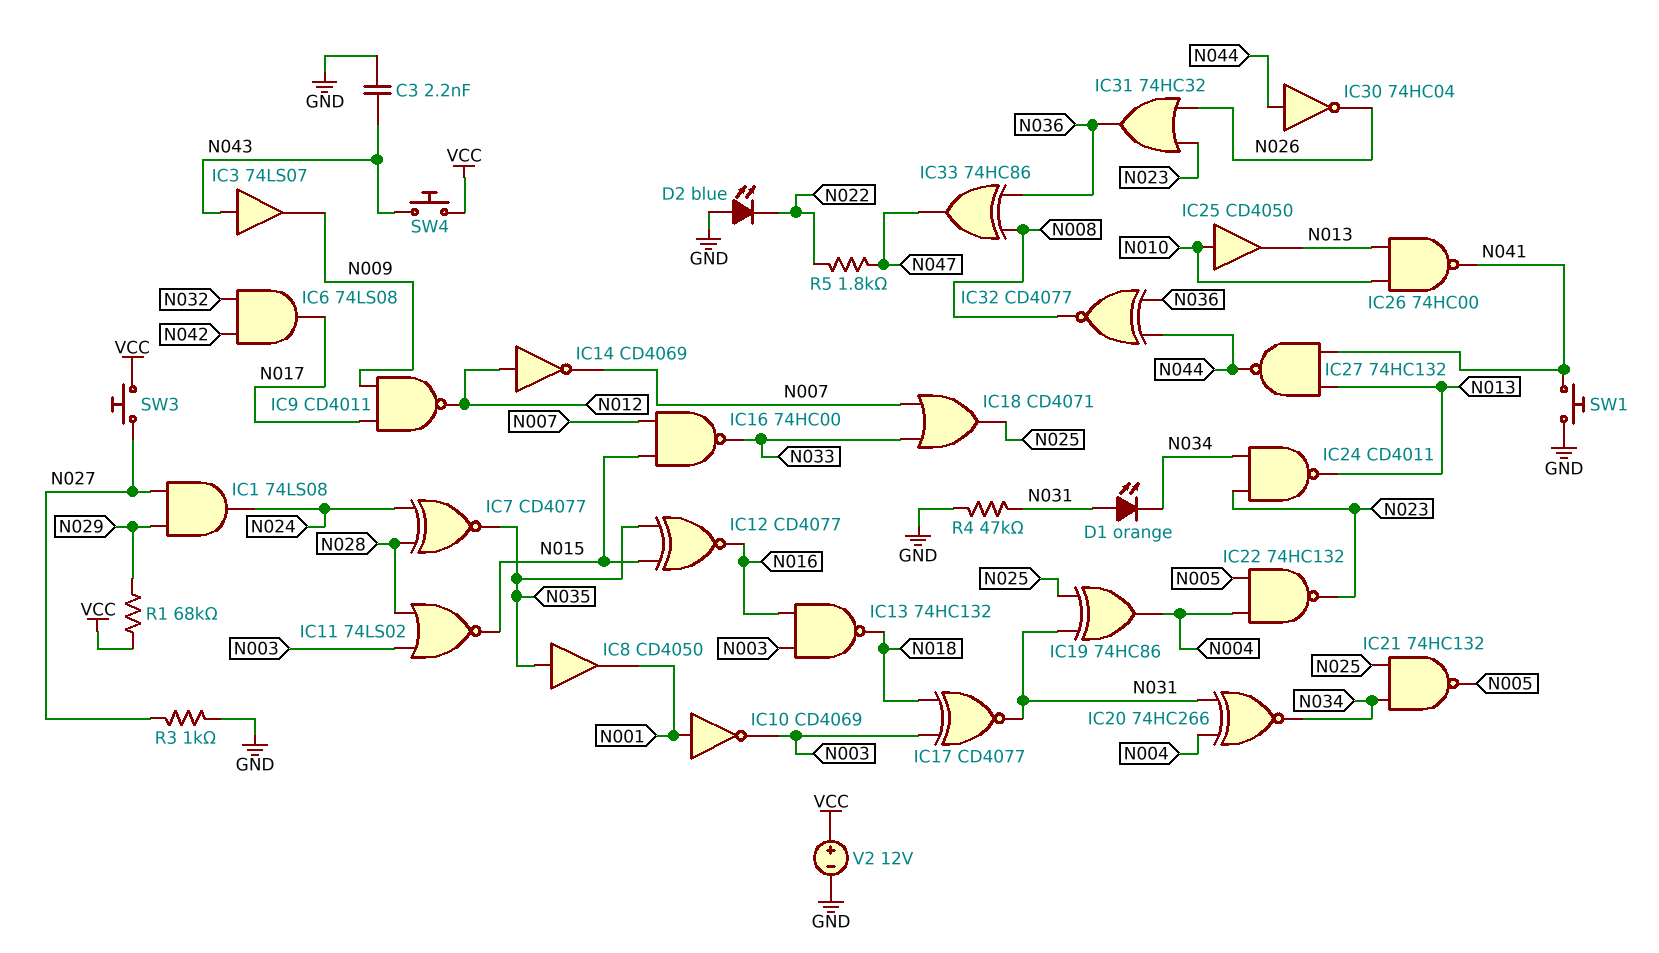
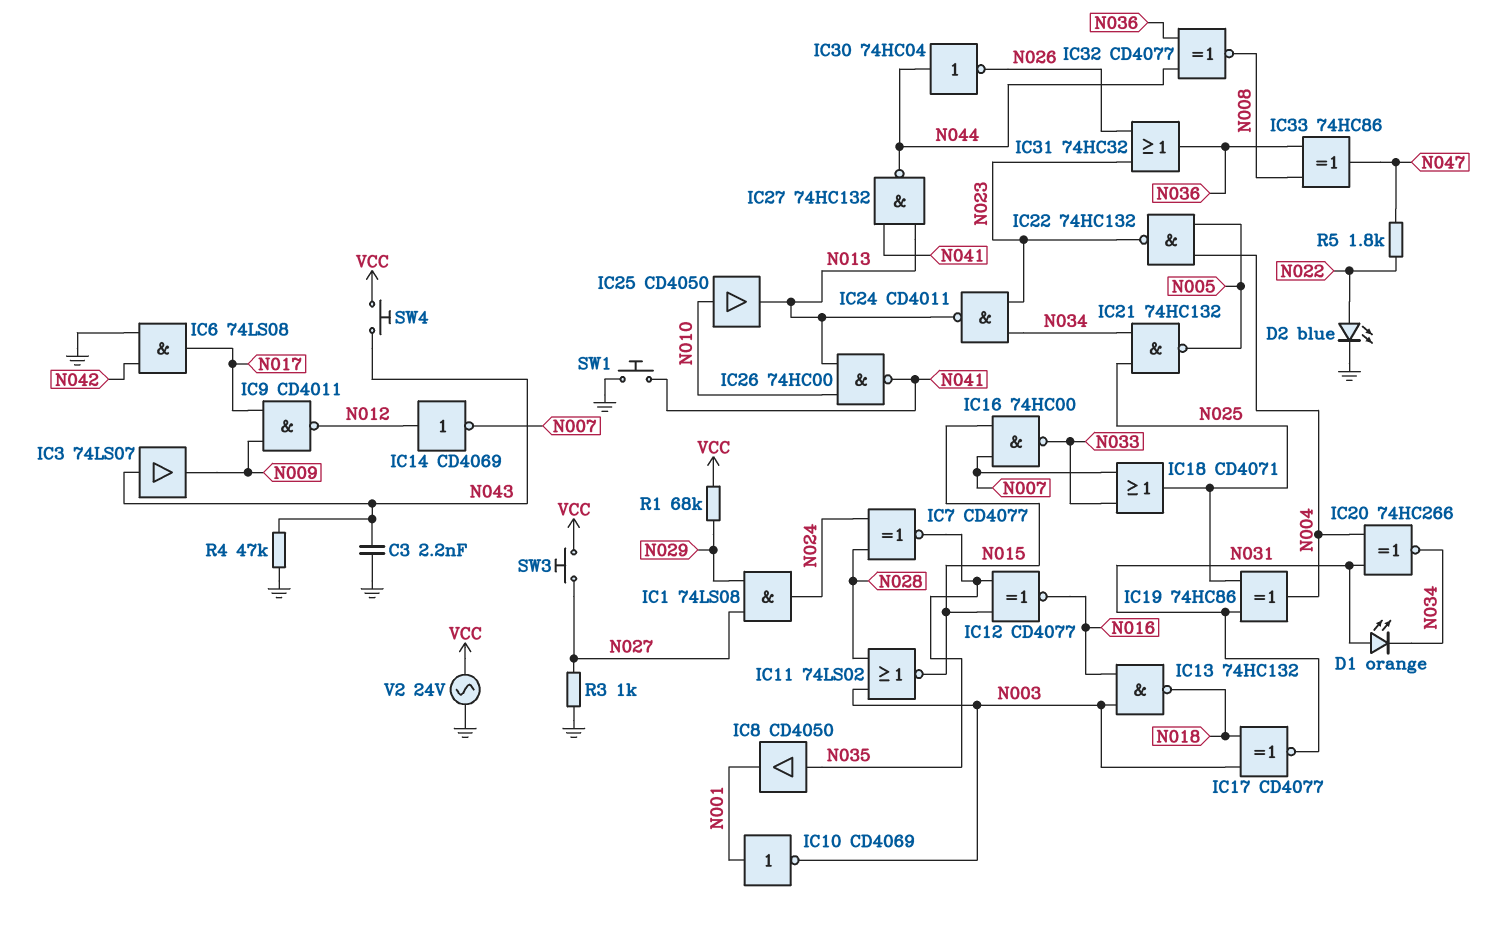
D2: LED blue (A GND, K N022) -> LED blue (A N022, K GND)
IC6: AND 74LS08 (in N032, in N042, out N017) -> AND 74LS08 (in GND, in N042, out N017)
R4: 47k (GND, N031) -> 47k (GND, N043)
V2: 12V (plus VCC, minus GND) -> AC 24V (GND, VCC)

